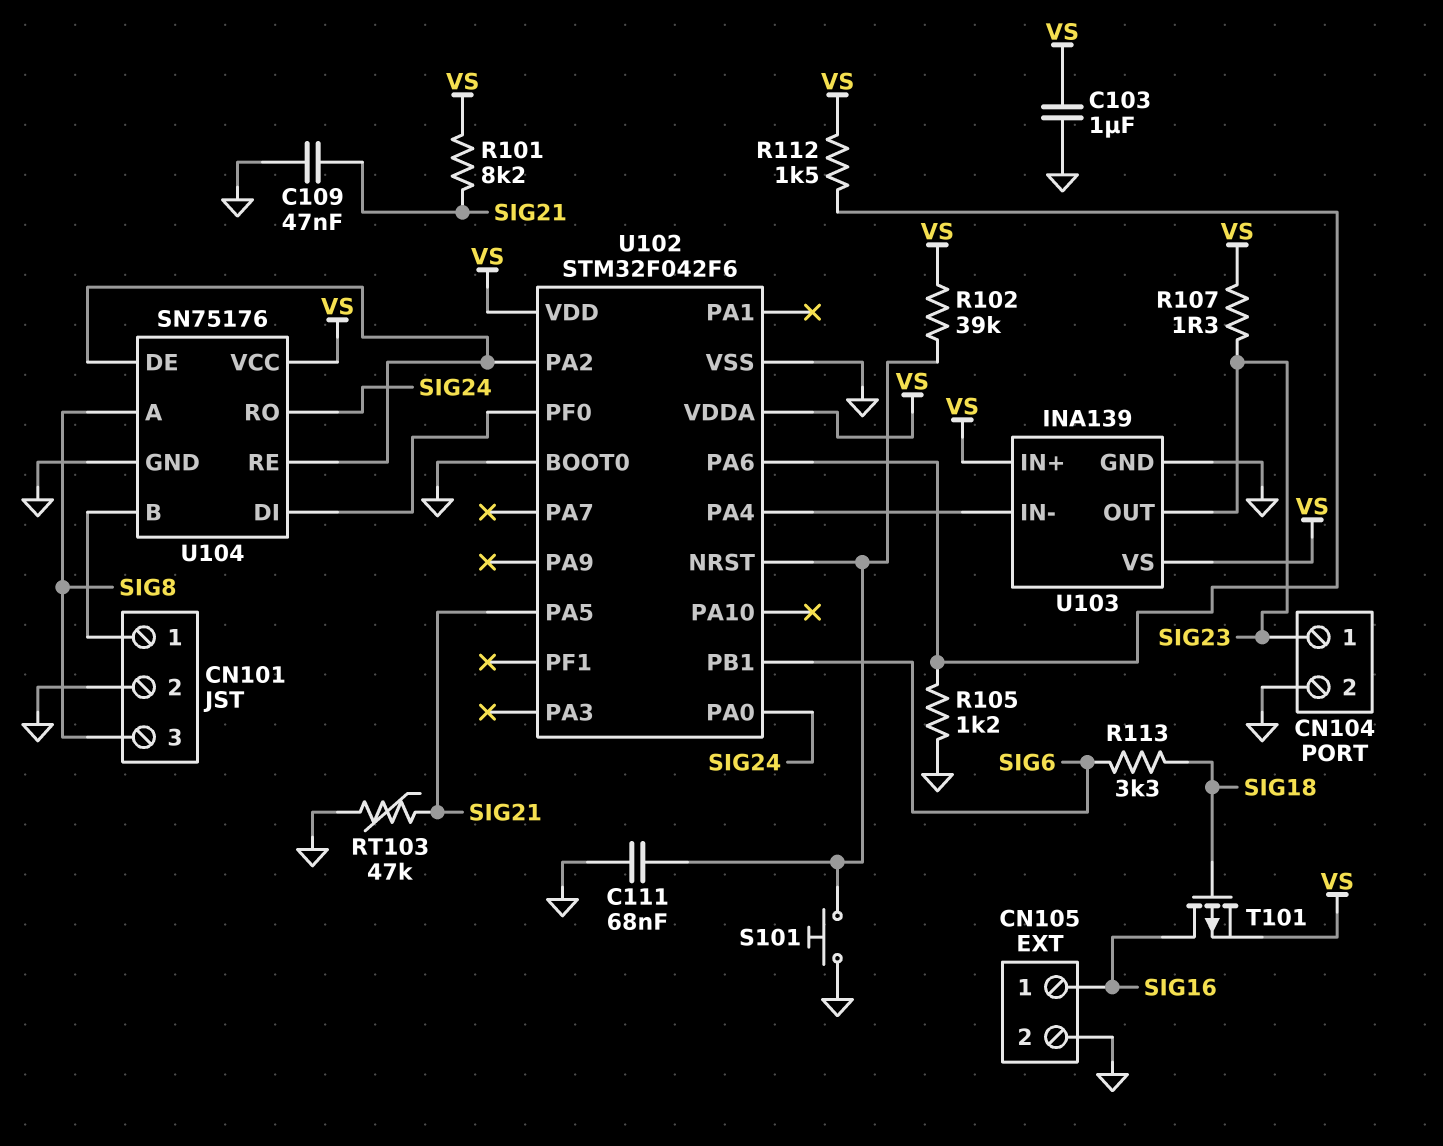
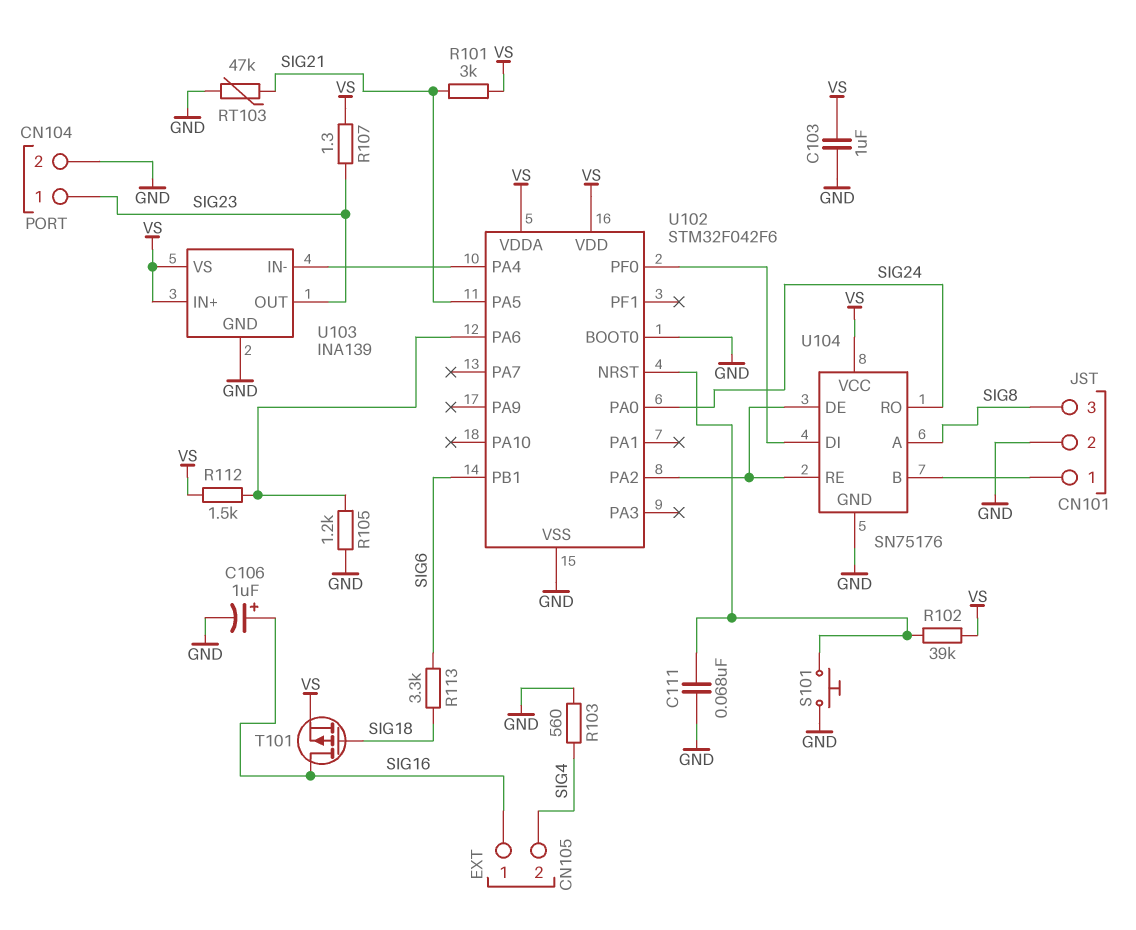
C106: none -> 1uF (plus SIG16, minus GND)
C109: 47nF (GND, SIG21) -> none
CN105 pin 2: GND -> SIG4
R101: 8.2k (SIG21, VS) -> 3k (SIG21, VS)
R103: none -> 560 (GND, SIG4)

